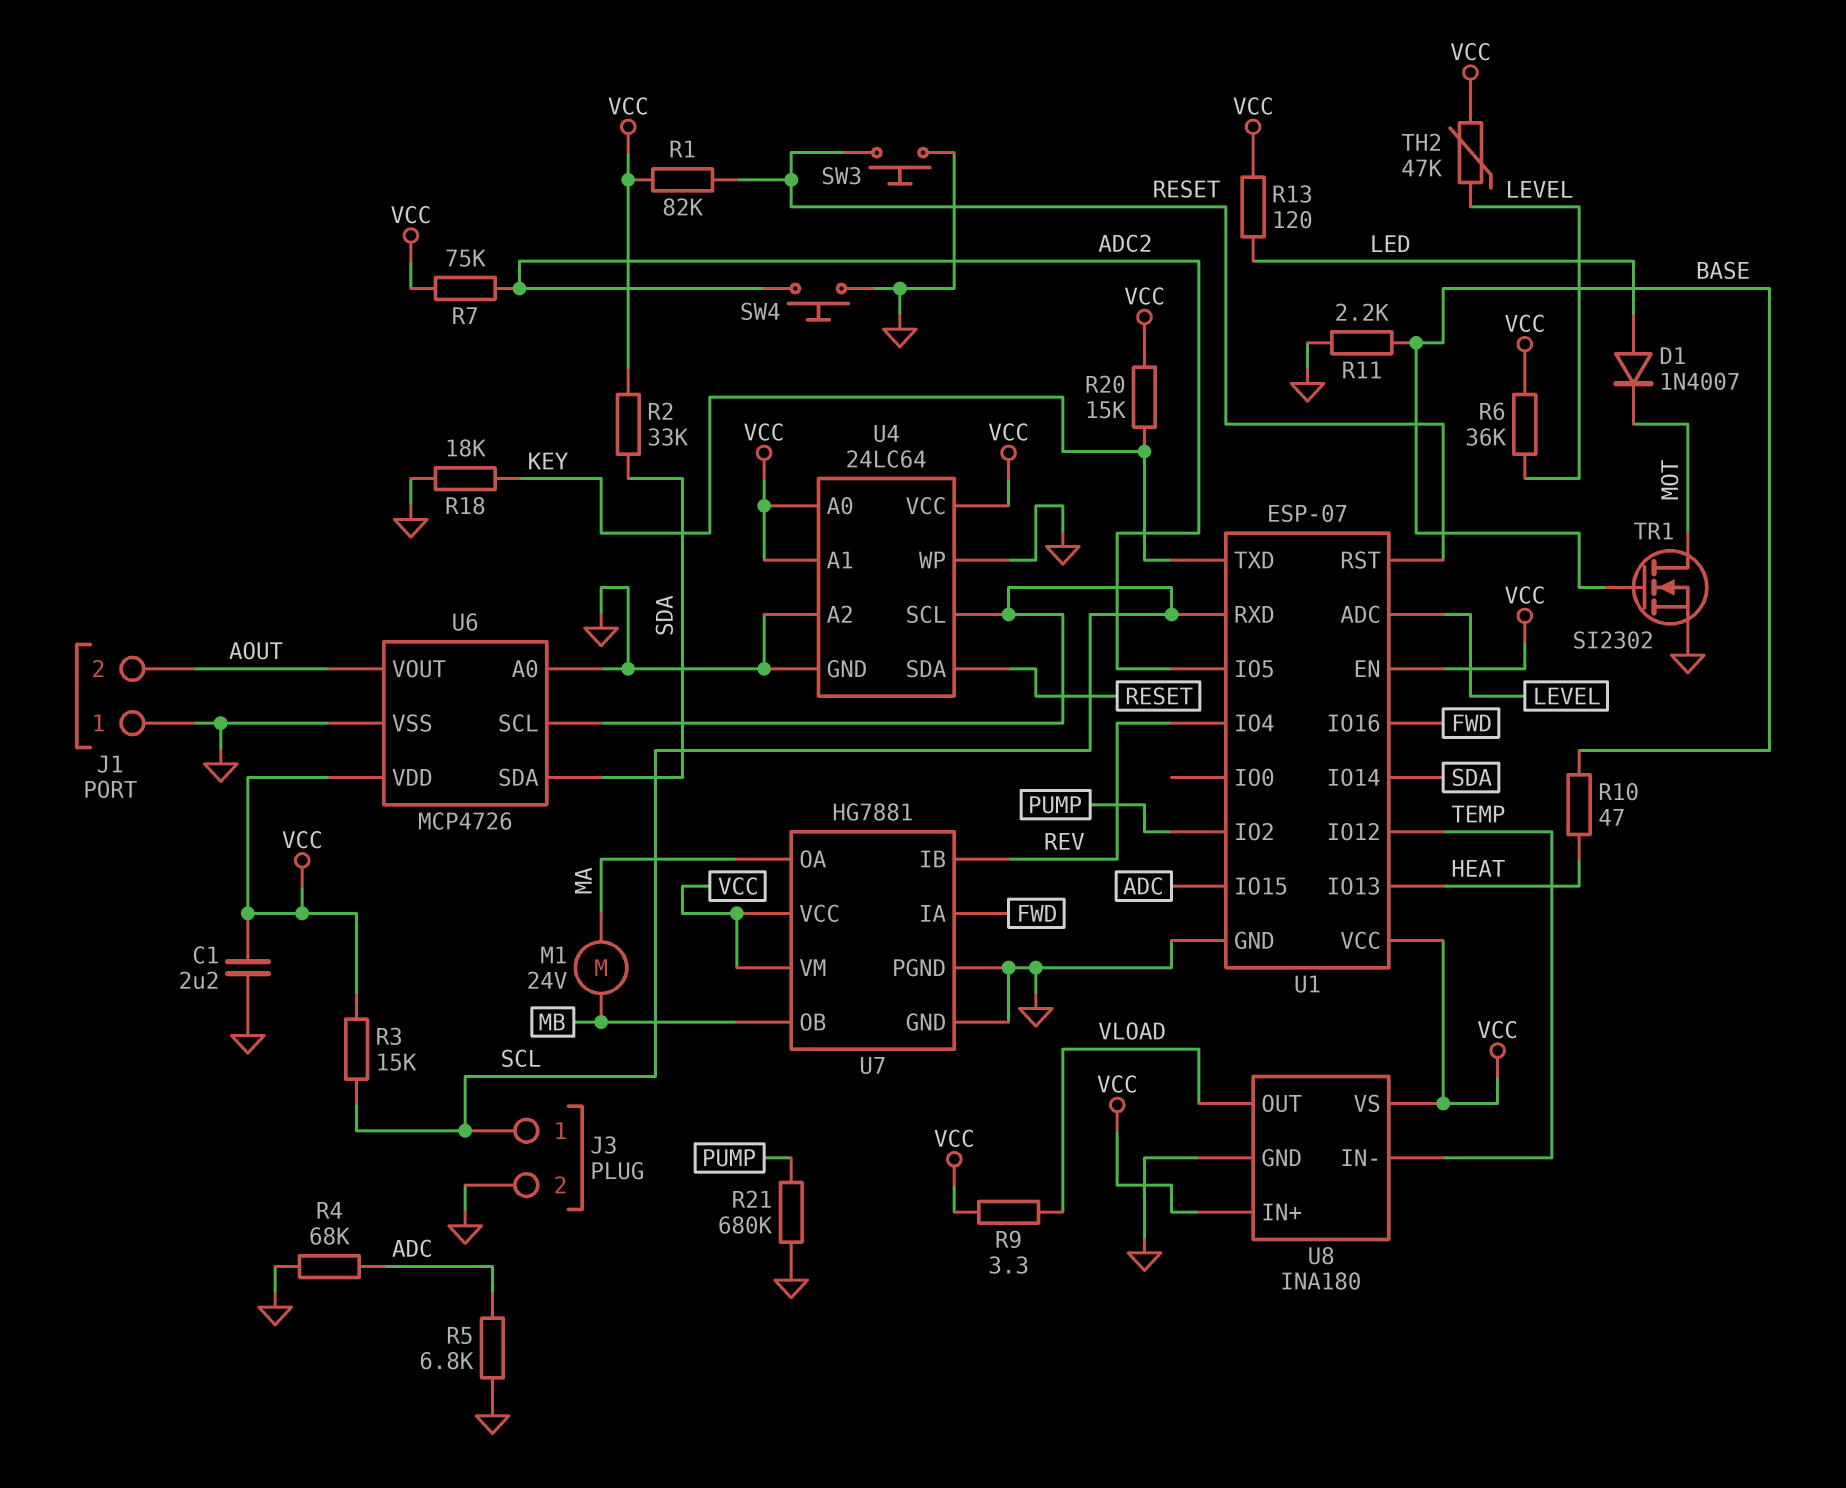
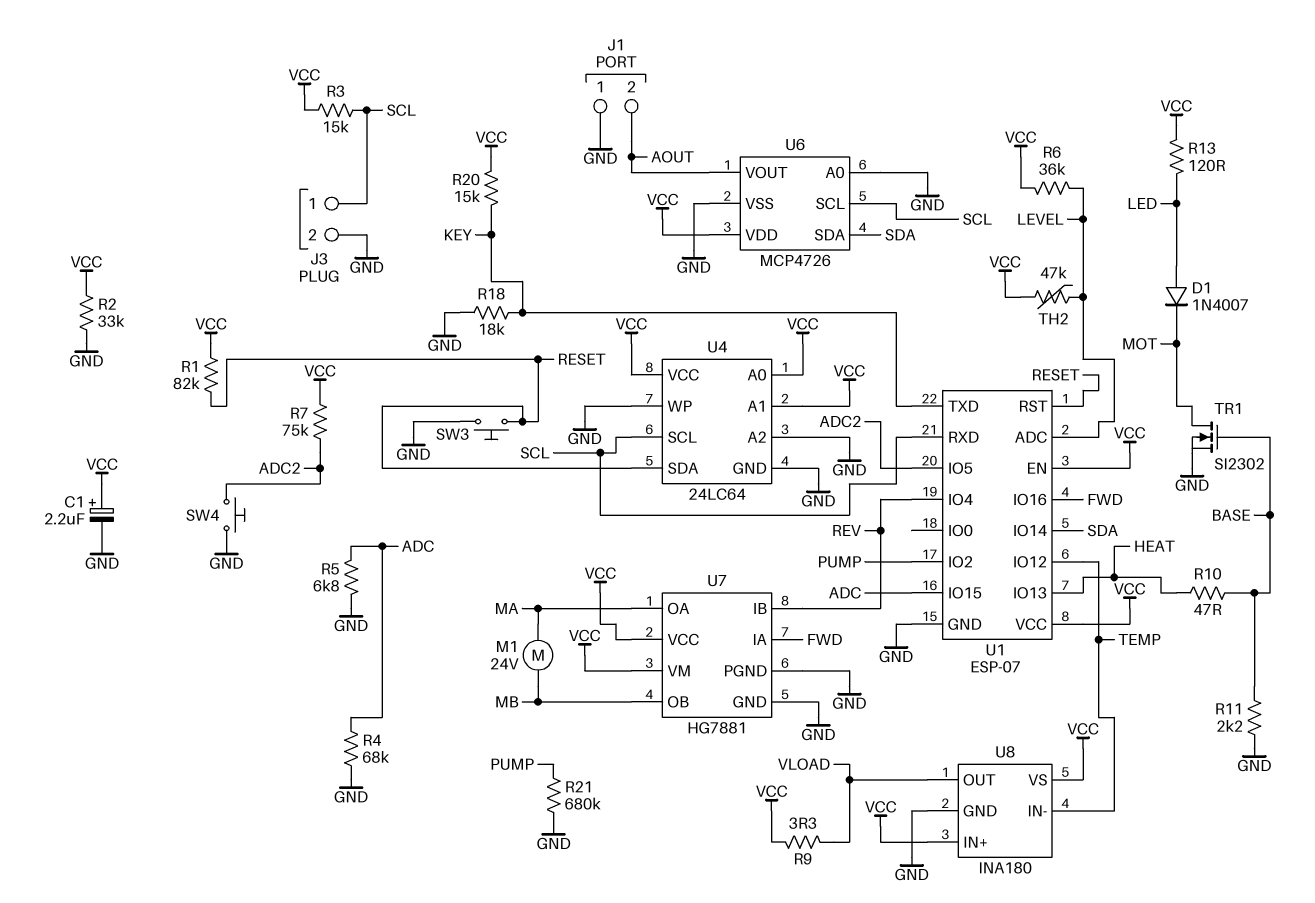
C1: 2.2uF (GND, VCC) -> 2.2uF (plus VCC, minus GND)
R2: 33k (SDA, VCC) -> 33k (GND, VCC)

